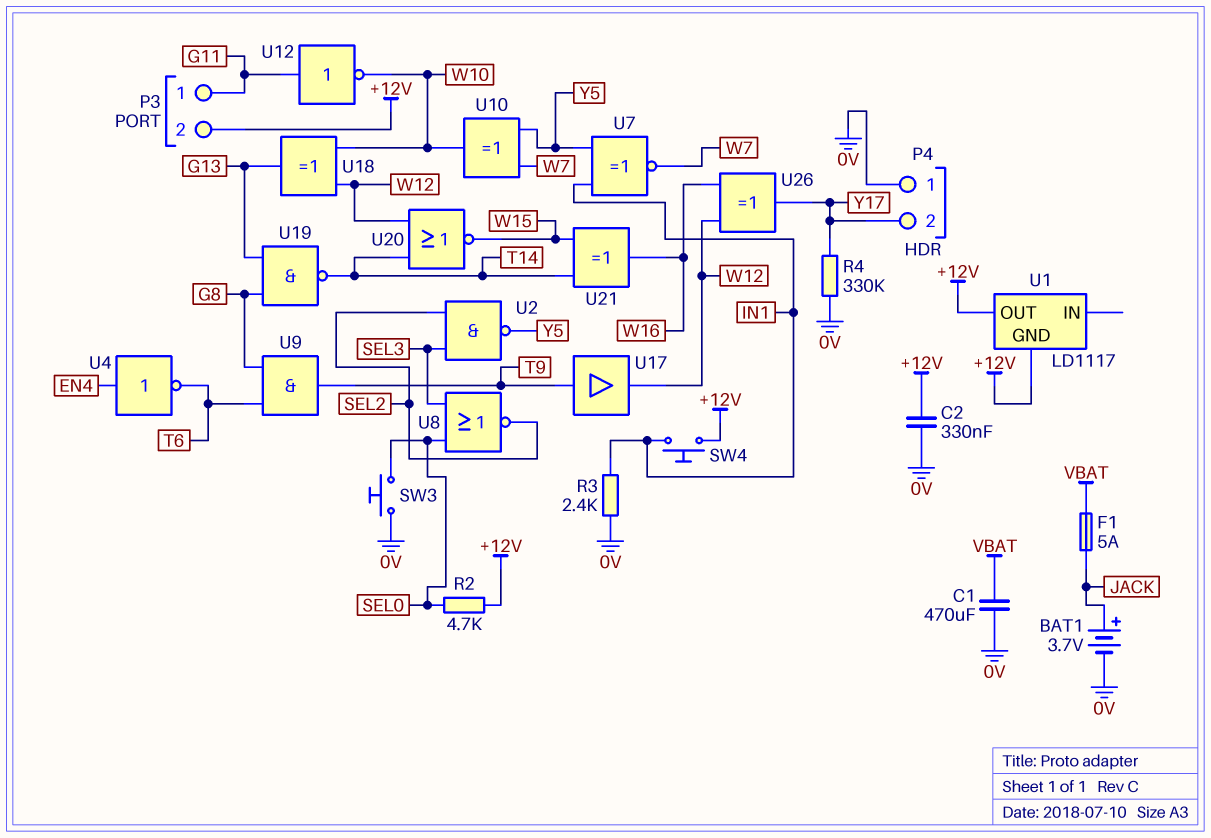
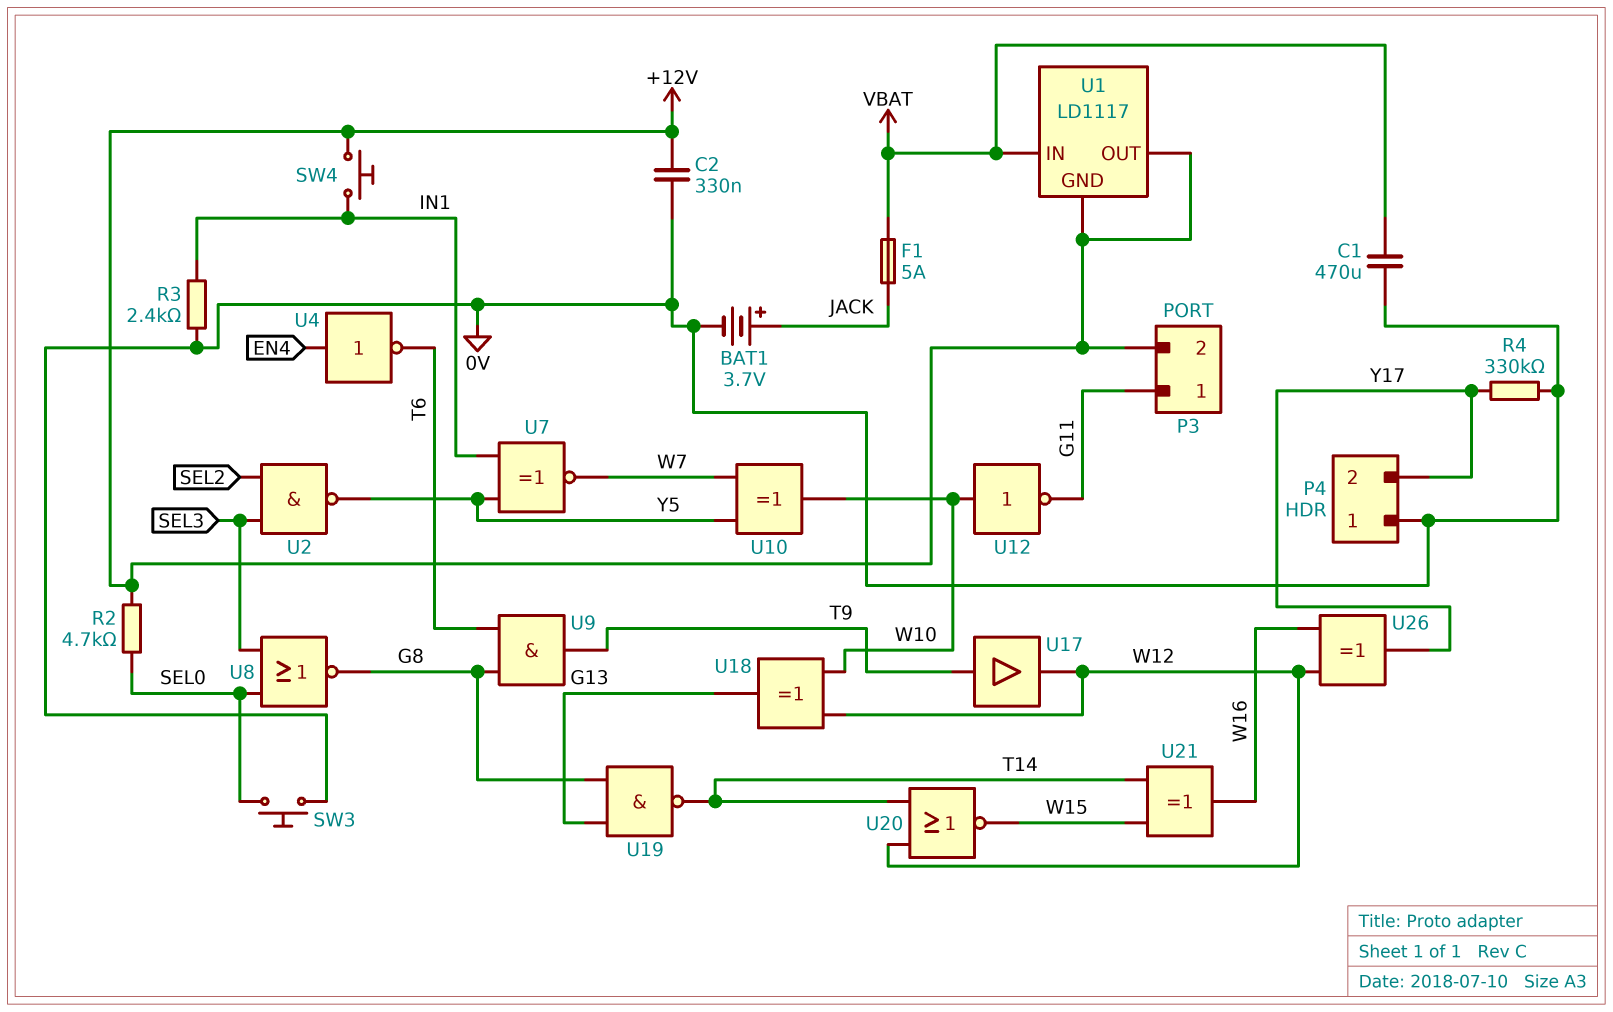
U1 pin IN: none -> VBAT
U8: NOR (in SEL0, in SEL3, out SEL2) -> NOR (in SEL0, in SEL3, out G8)
U12: NOT (in G11, out W10) -> NOT (in W10, out G11)

